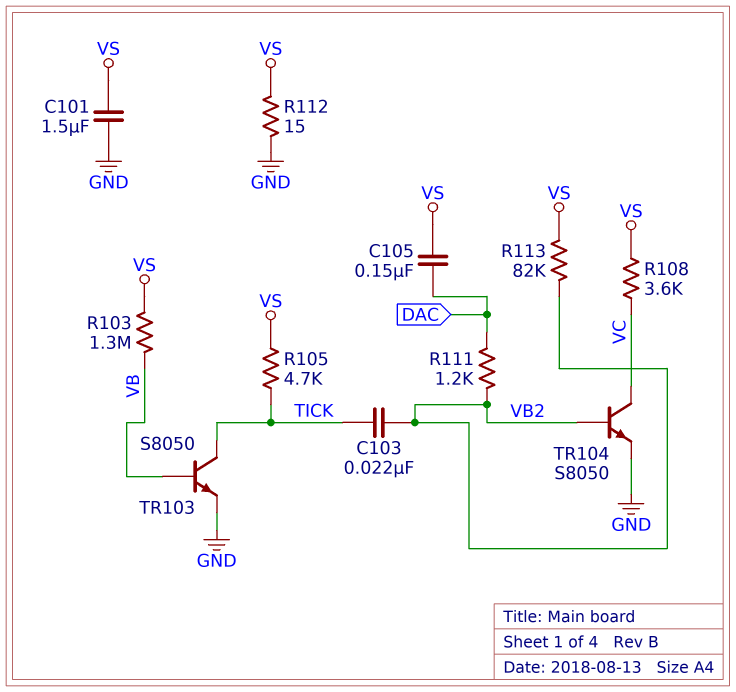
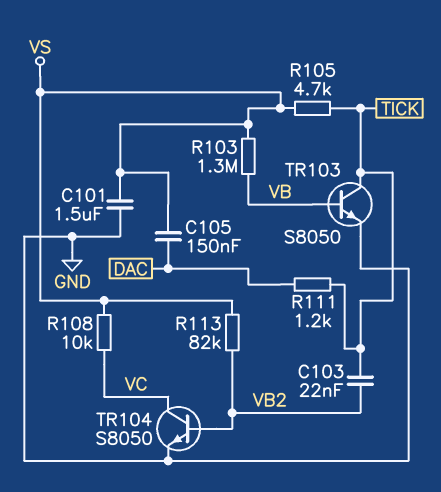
R108: 3.6k (VC, VS) -> 10k (VC, VS)
R111: 1.2k (DAC, VB2) -> 1.2k (DAC, TICK)
R112: 15 (GND, VS) -> none

